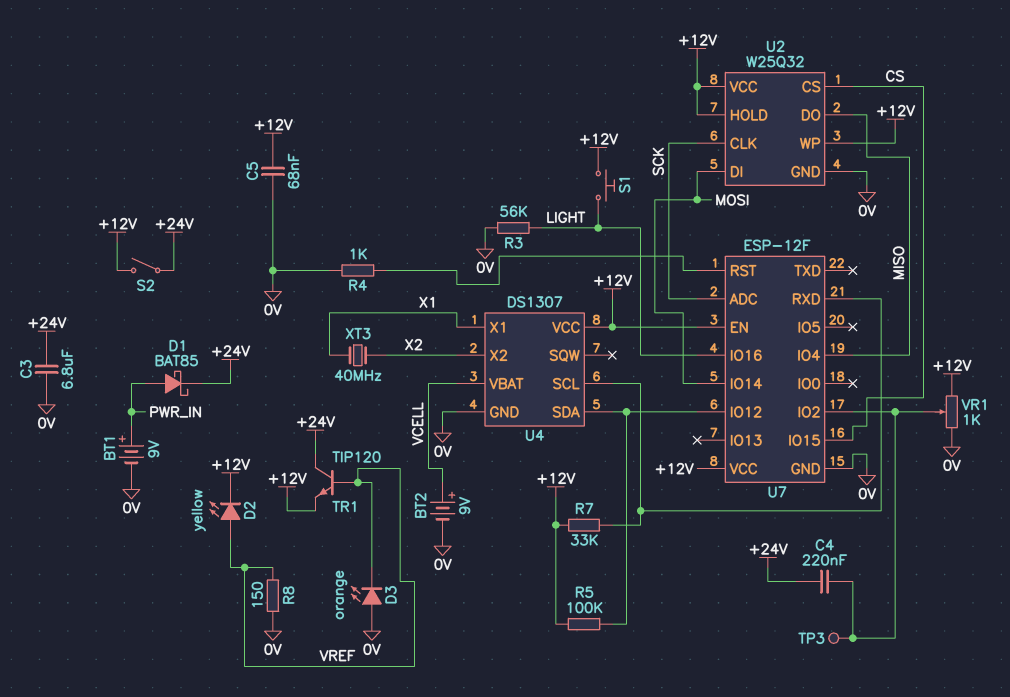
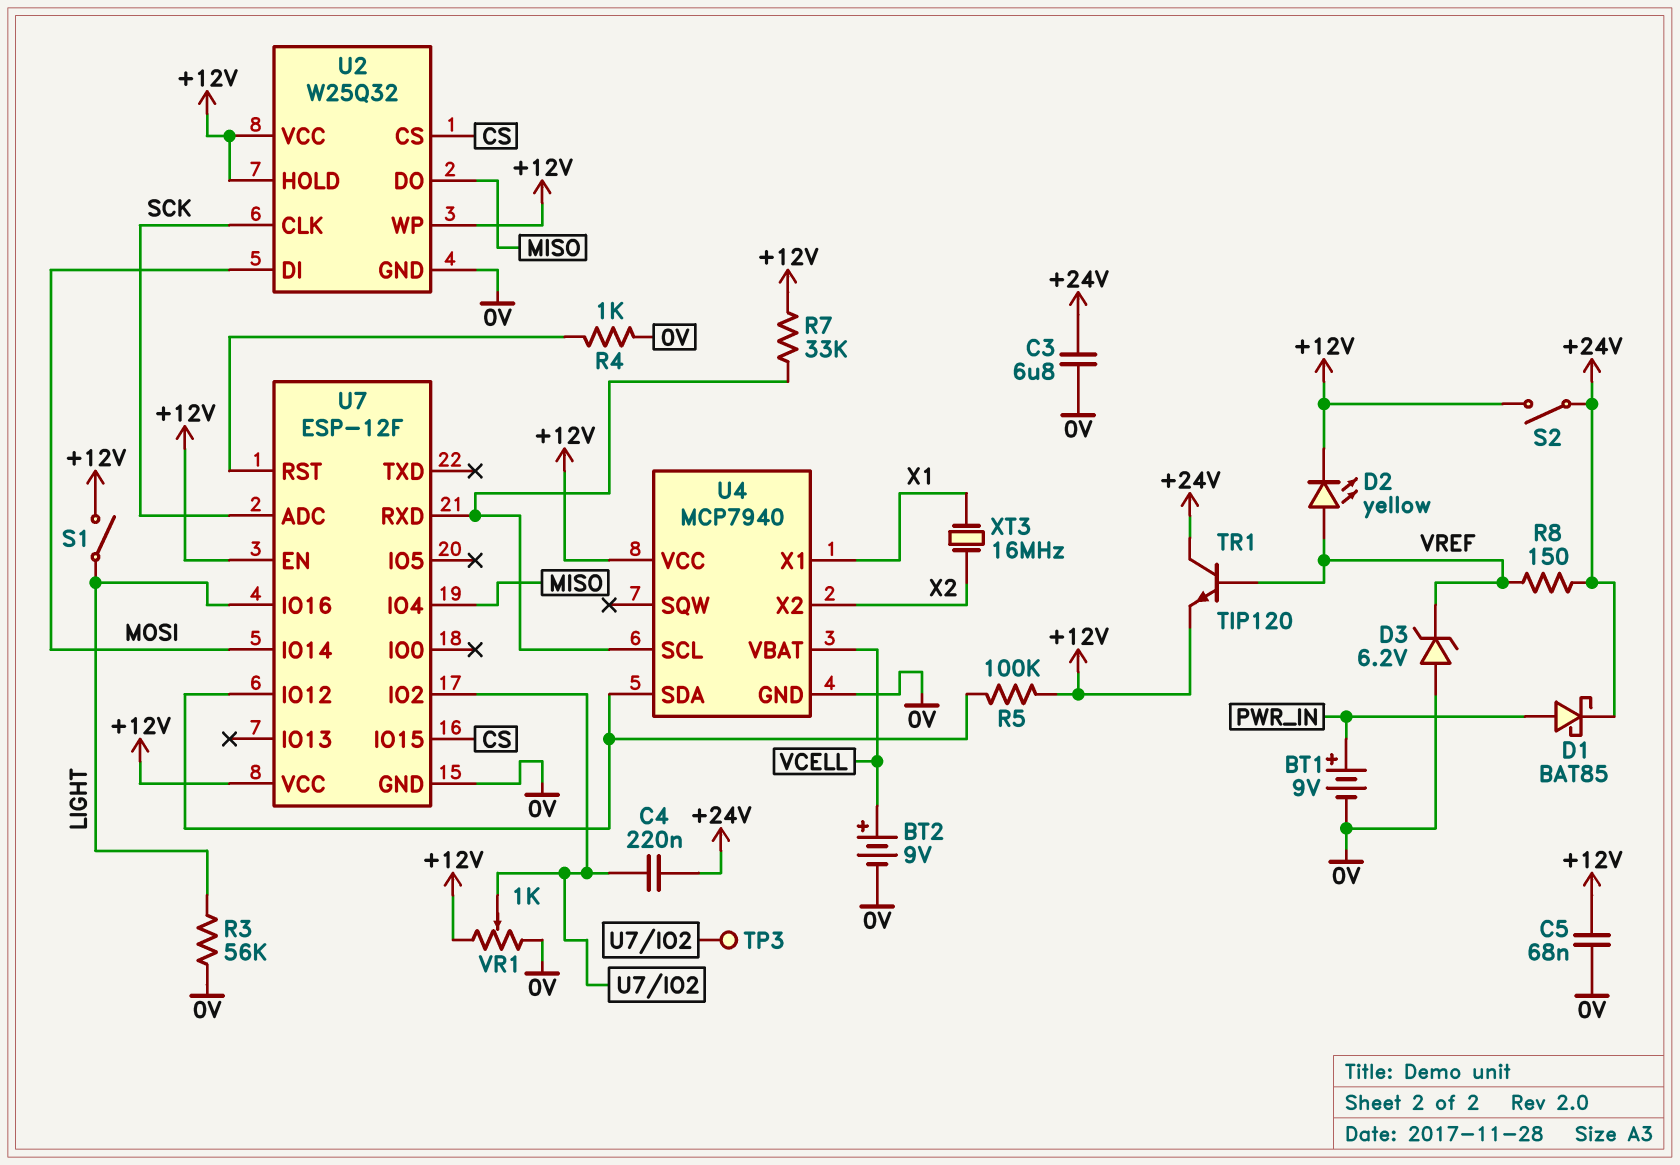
D3: LED orange (A 0V, K VREF) -> zener 6.2V (A 0V, K VREF)
R8: 150 (0V, VREF) -> 150 (+24V, VREF)
S1: button (+12V, LIGHT) -> switch (+12V, LIGHT)
U4: DS1307 -> MCP7940
XT3: 40MHz (X1, X2) -> 16MHz (X1, X2)

